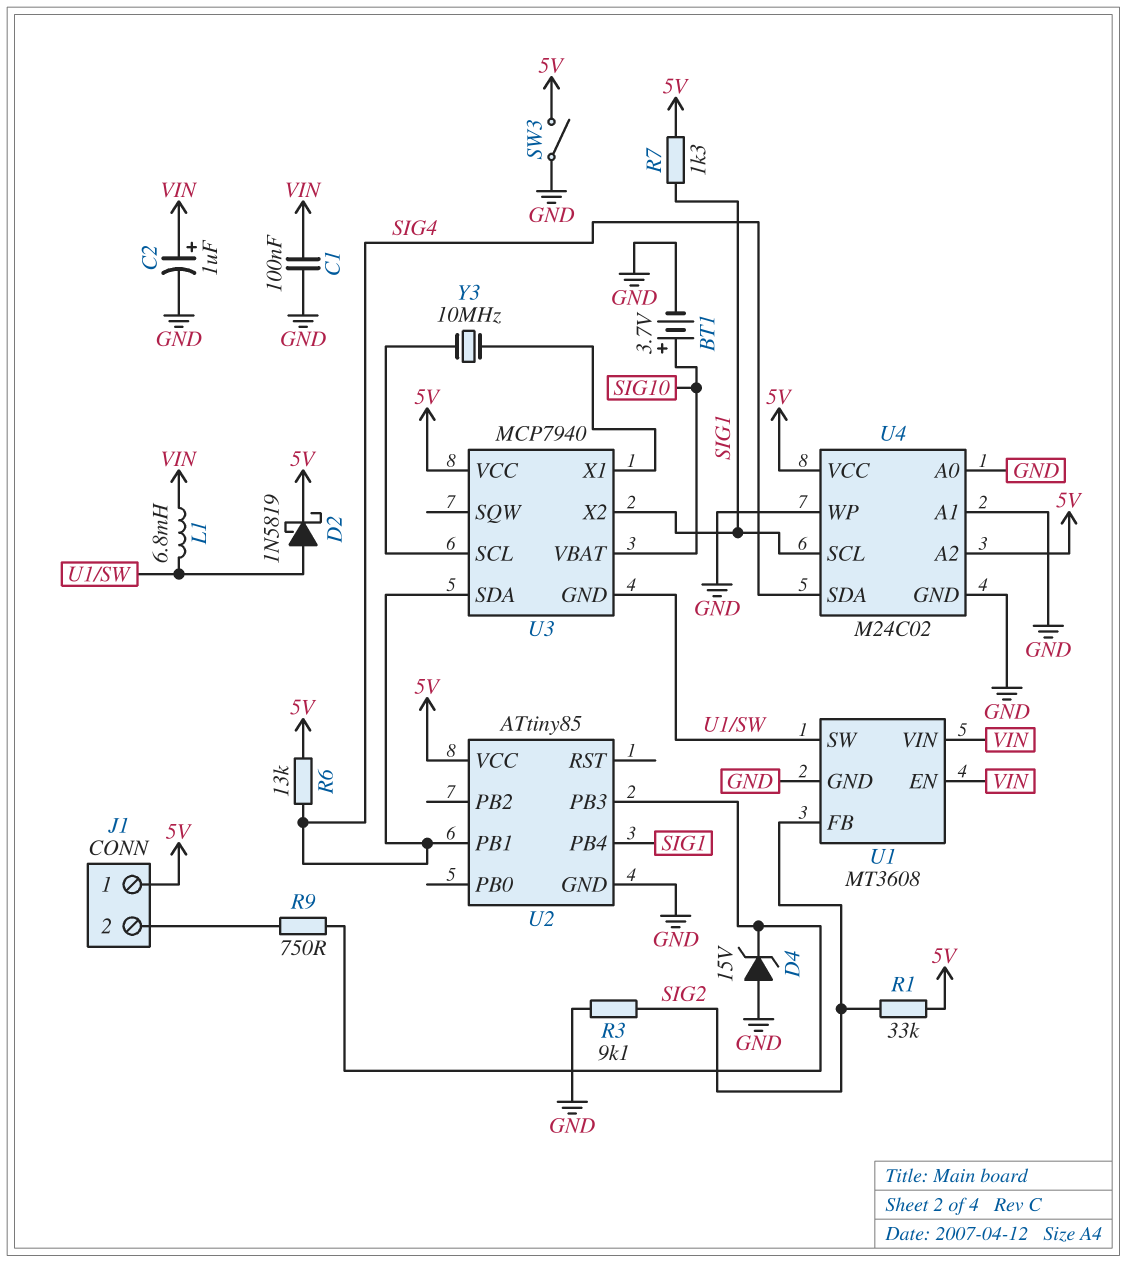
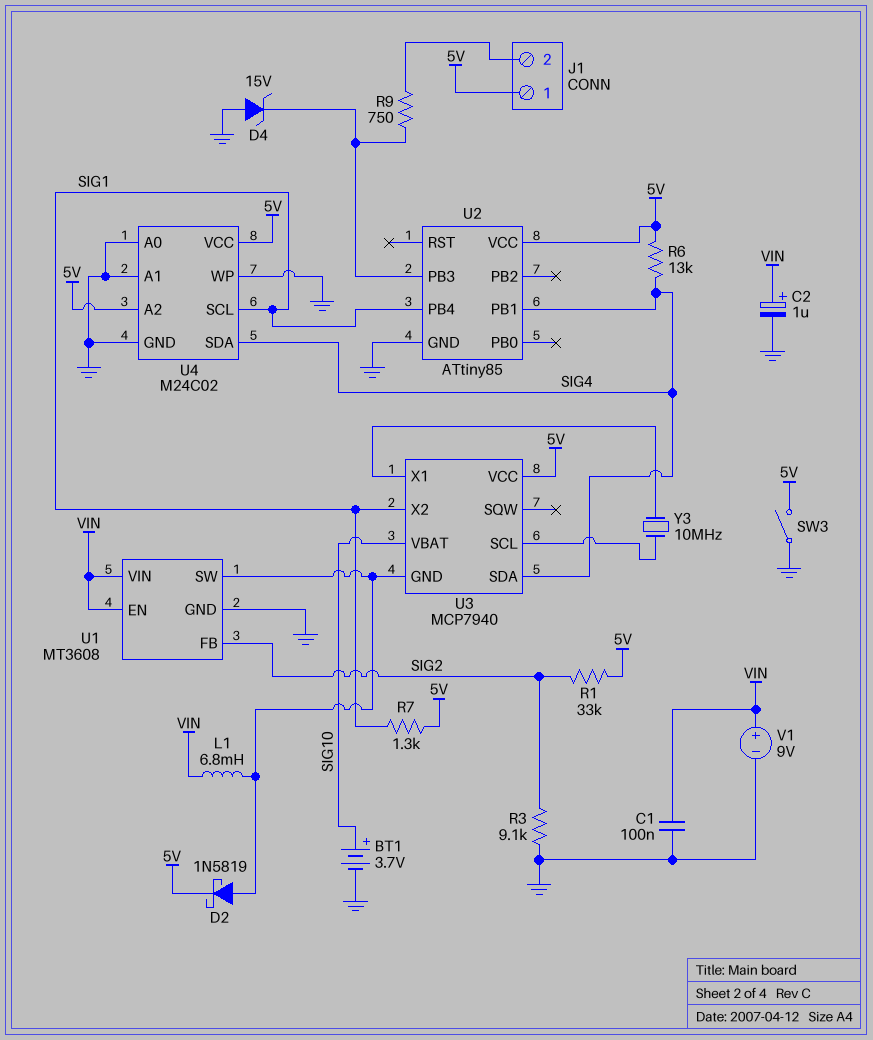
V1: none -> 9V (plus VIN, minus GND)

